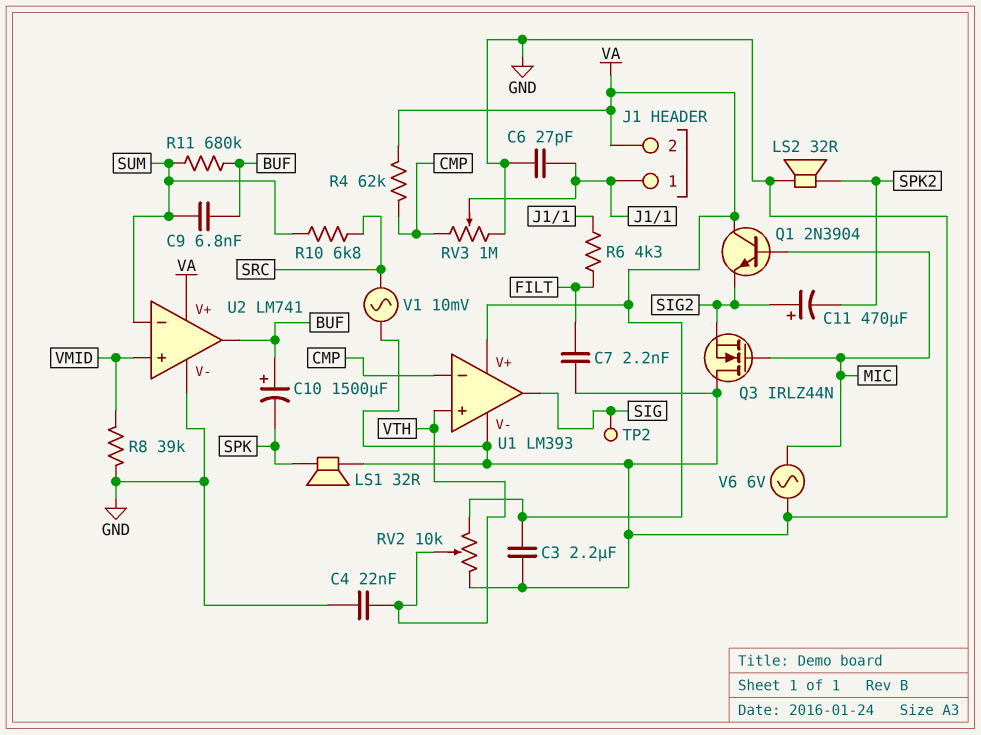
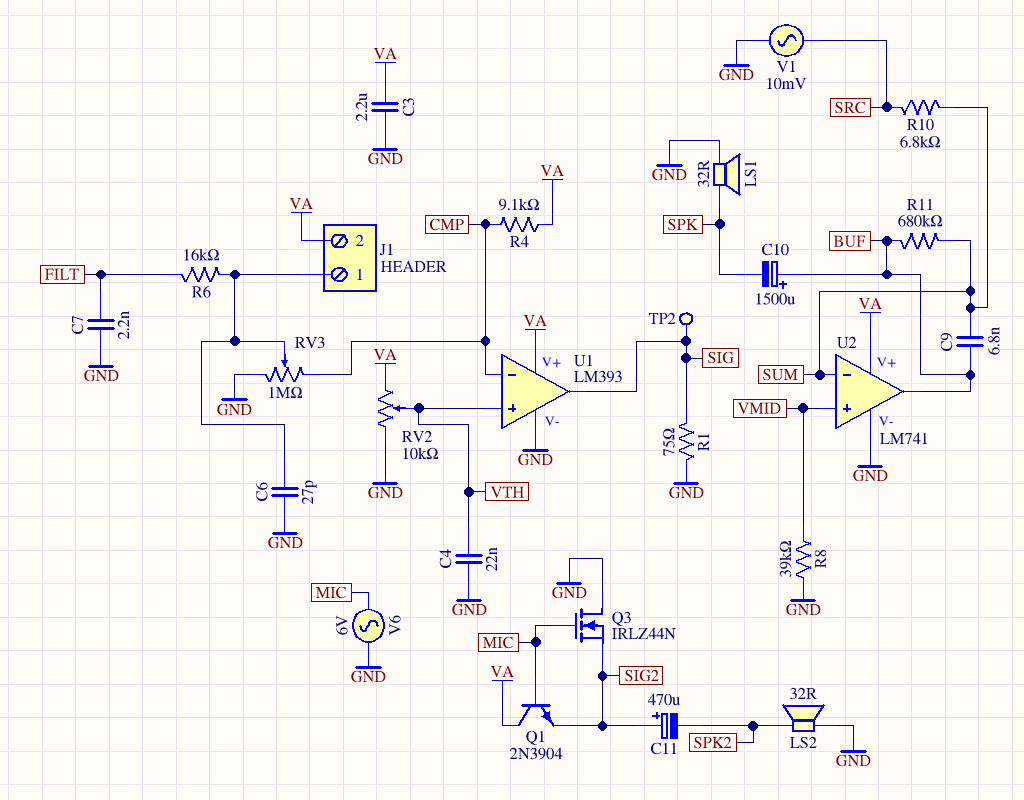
R1: none -> 75 (GND, SIG)
R4: 62k (CMP, VA) -> 9.1k (CMP, VA)
R6: 4.3k (FILT, J1/1) -> 16k (FILT, J1/1)

